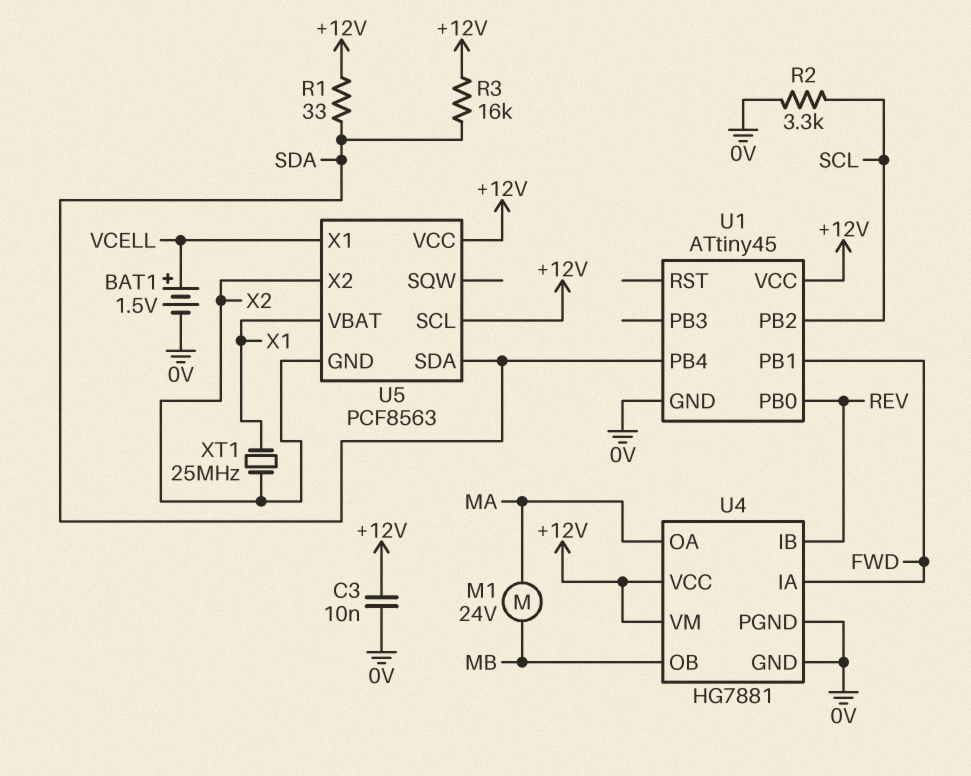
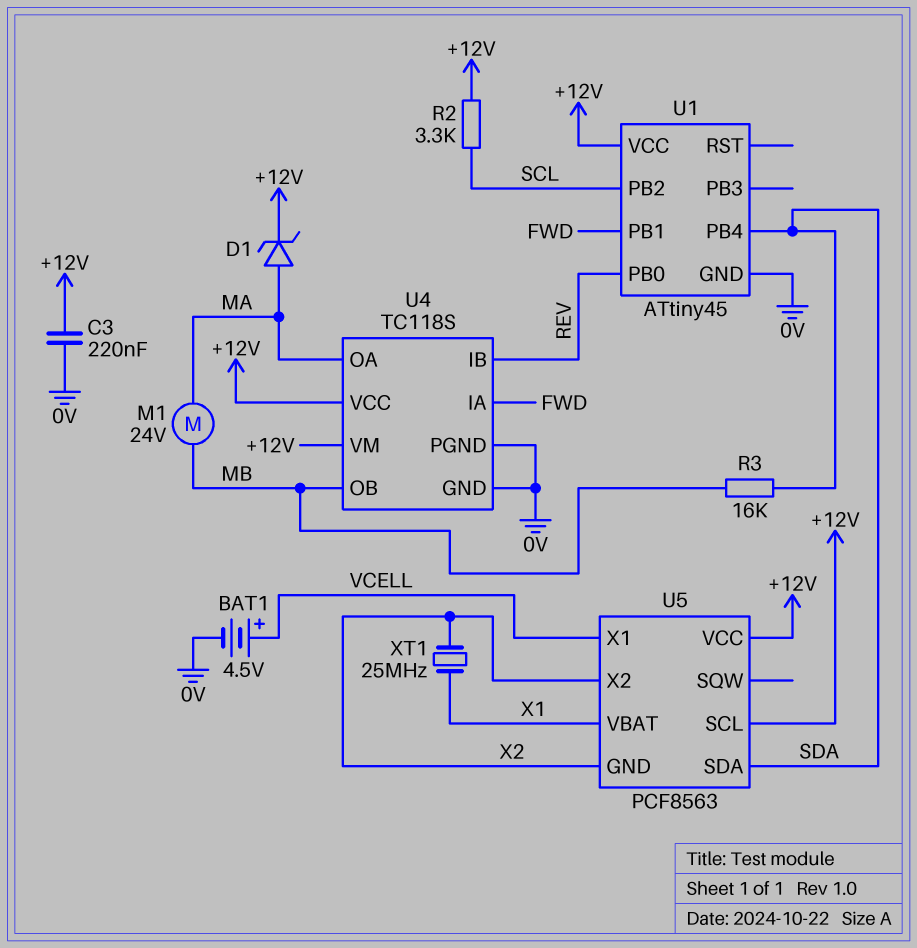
BAT1: 1.5V (plus VCELL, minus 0V) -> 4.5V (plus VCELL, minus 0V)
C3: 10nF (+12V, 0V) -> 220nF (+12V, 0V)
D1: none -> zener (A MA, K +12V)
R1: 33 (+12V, SDA) -> none
R2: 3.3k (0V, SCL) -> 3.3k (+12V, SCL)
R3: 16k (+12V, SDA) -> 16k (MB, SDA)
U4: HG7881 -> TC118S

